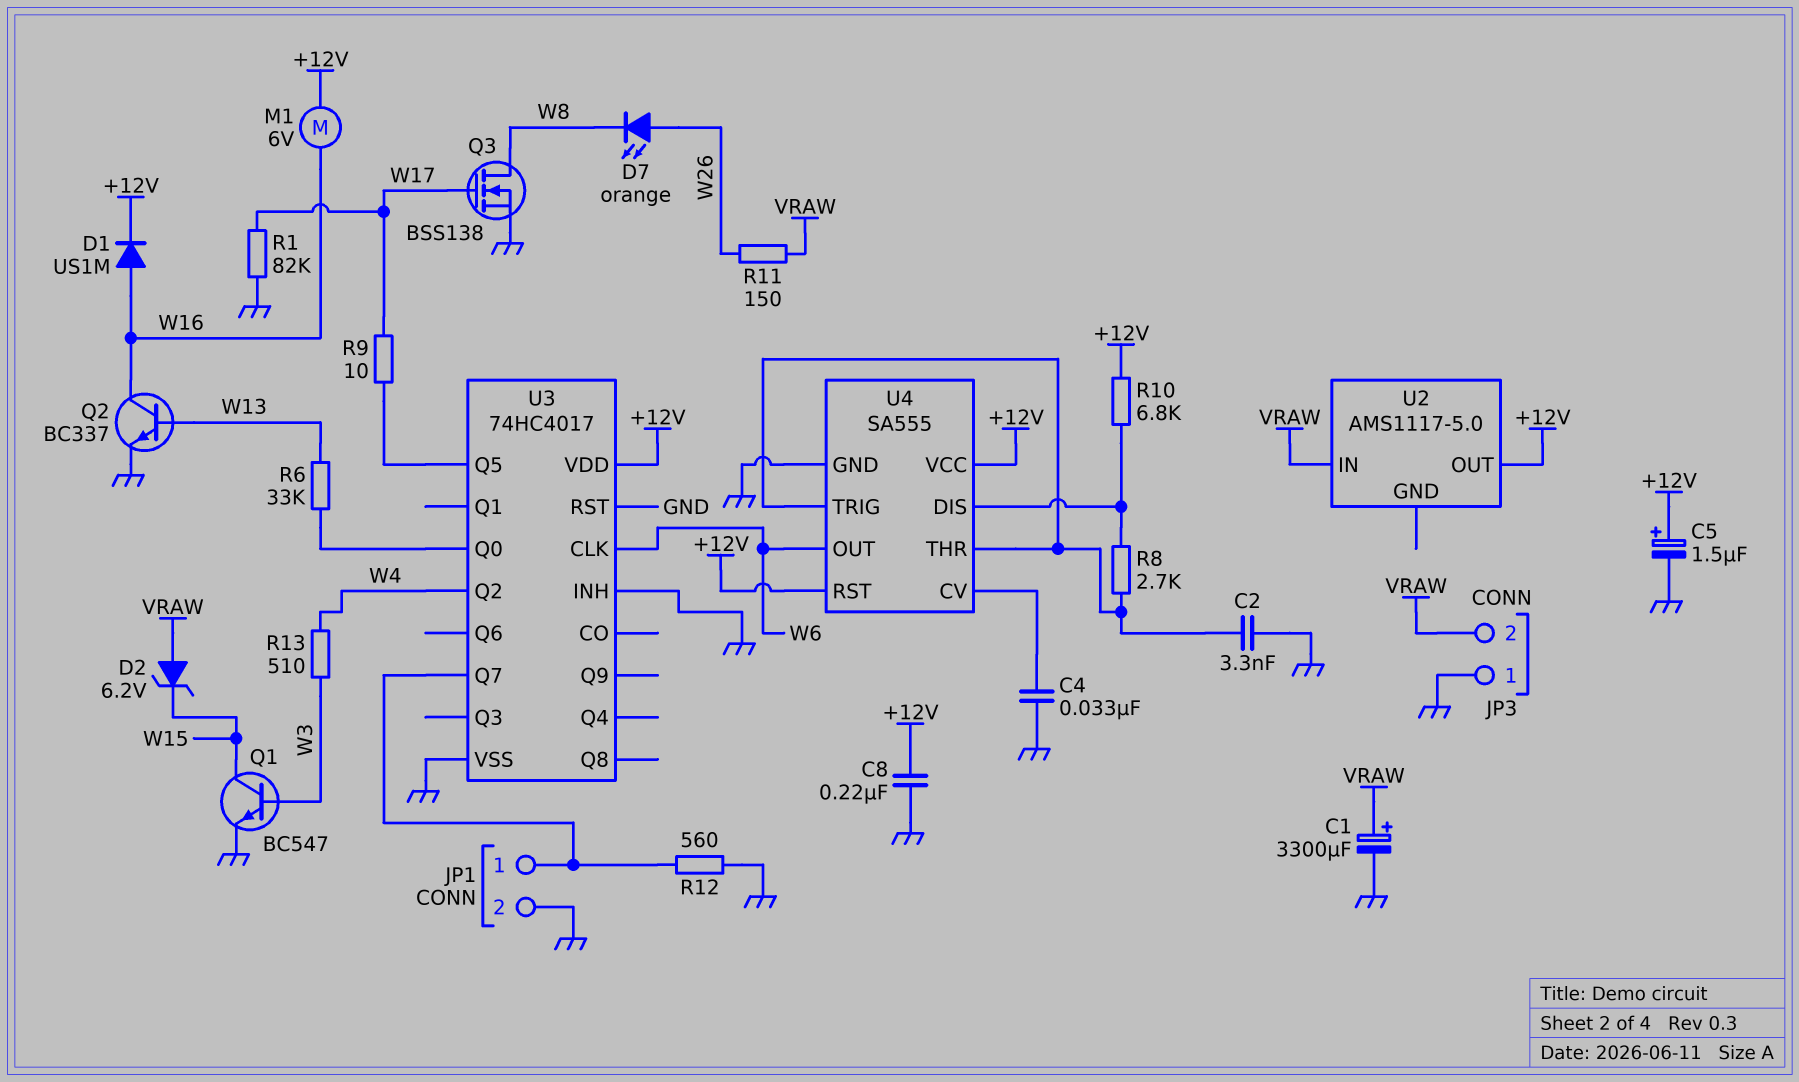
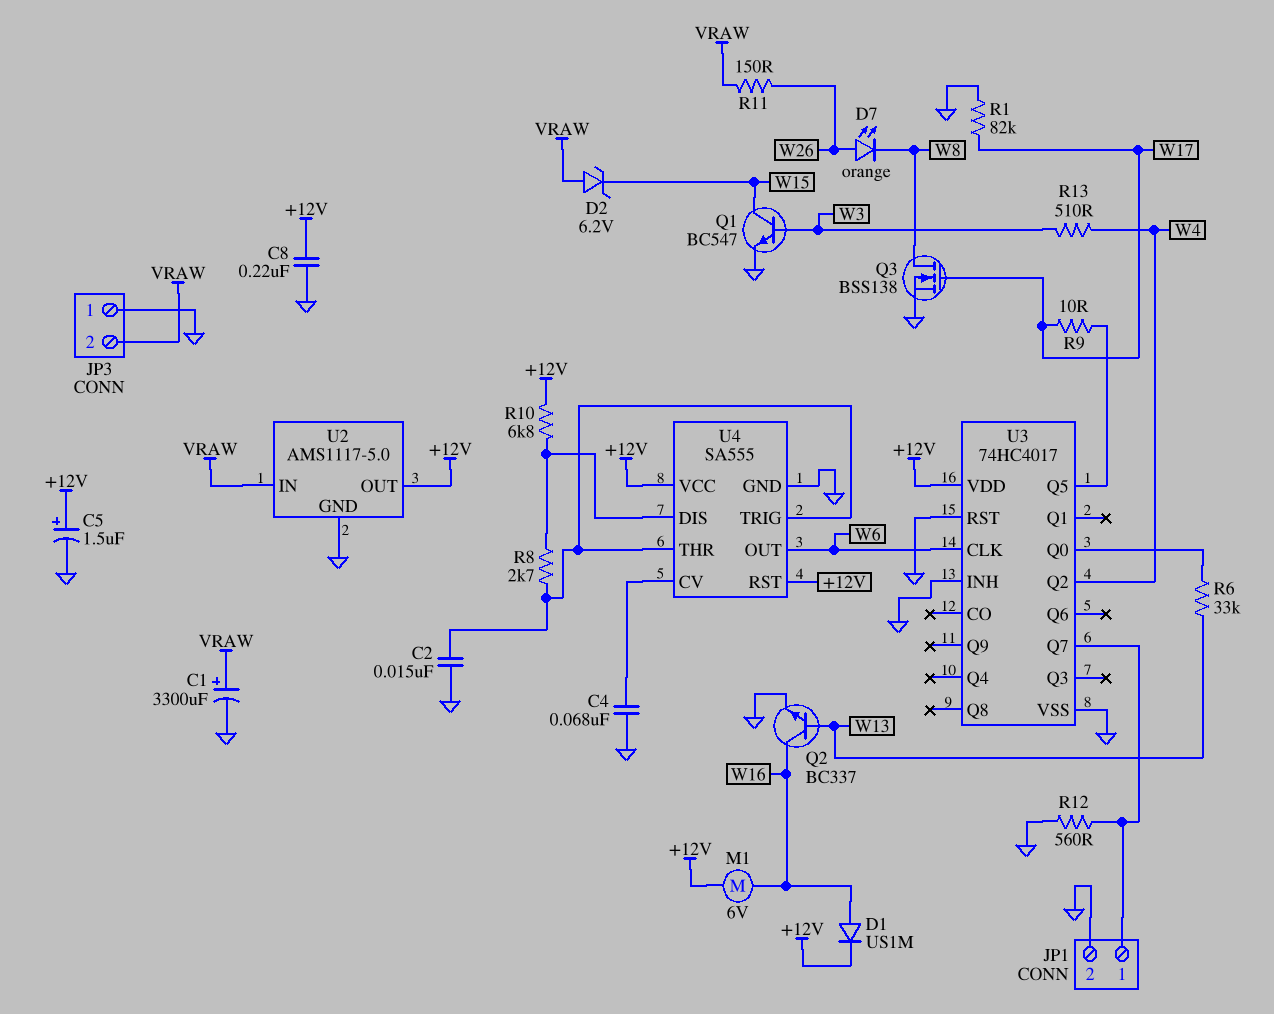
C2: 3.3nF (GND, U4/THR) -> 15nF (GND, U4/THR)
C4: 33nF (GND, U4/CV) -> 68nF (GND, U4/CV)
U2 pin GND: none -> GND

